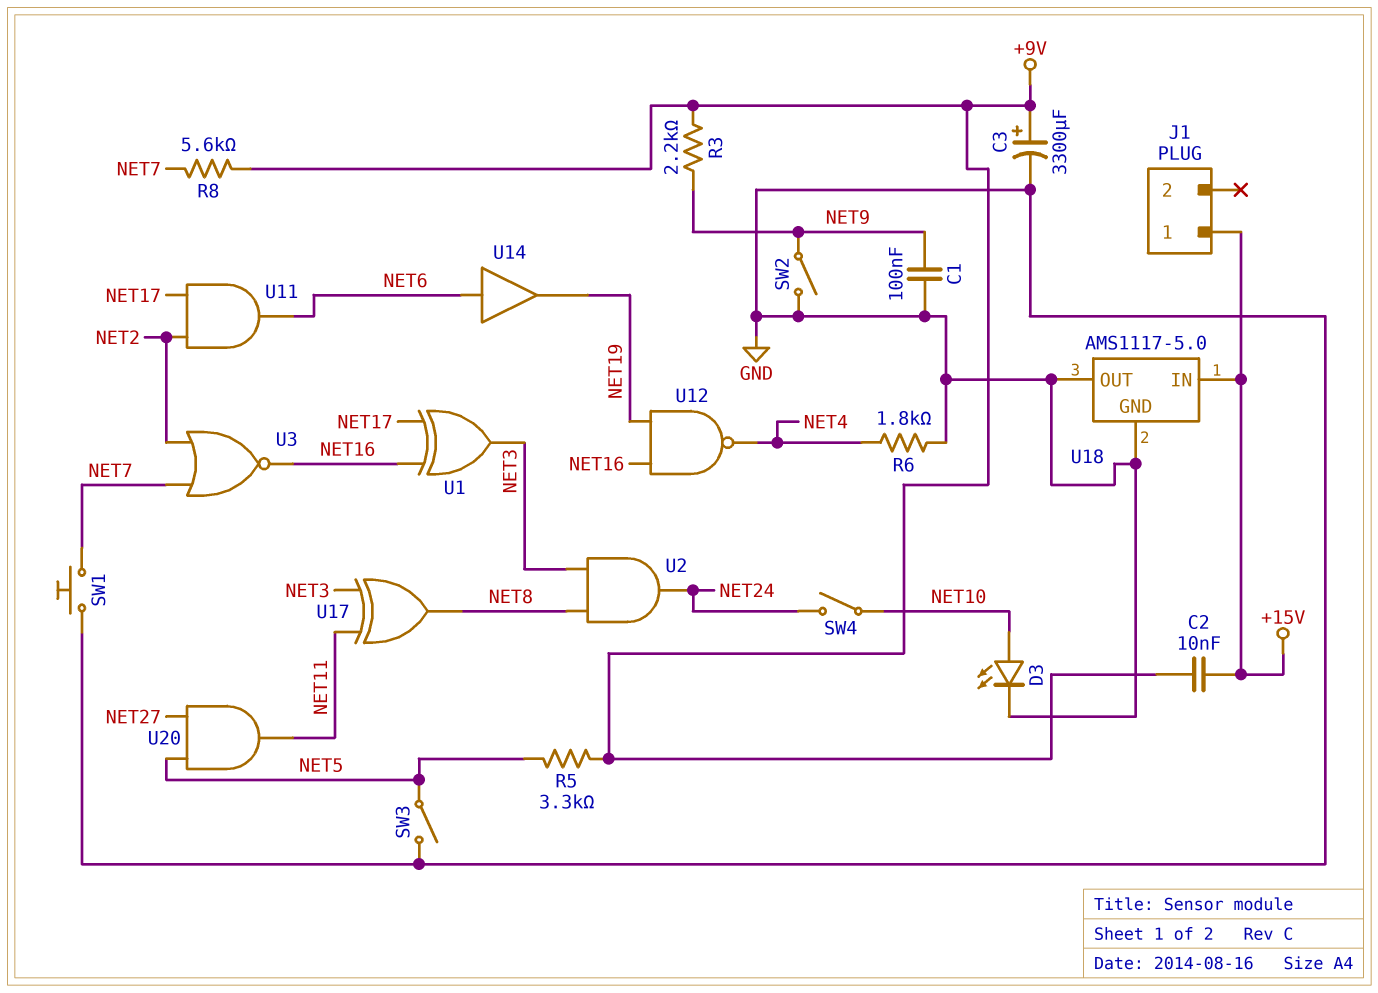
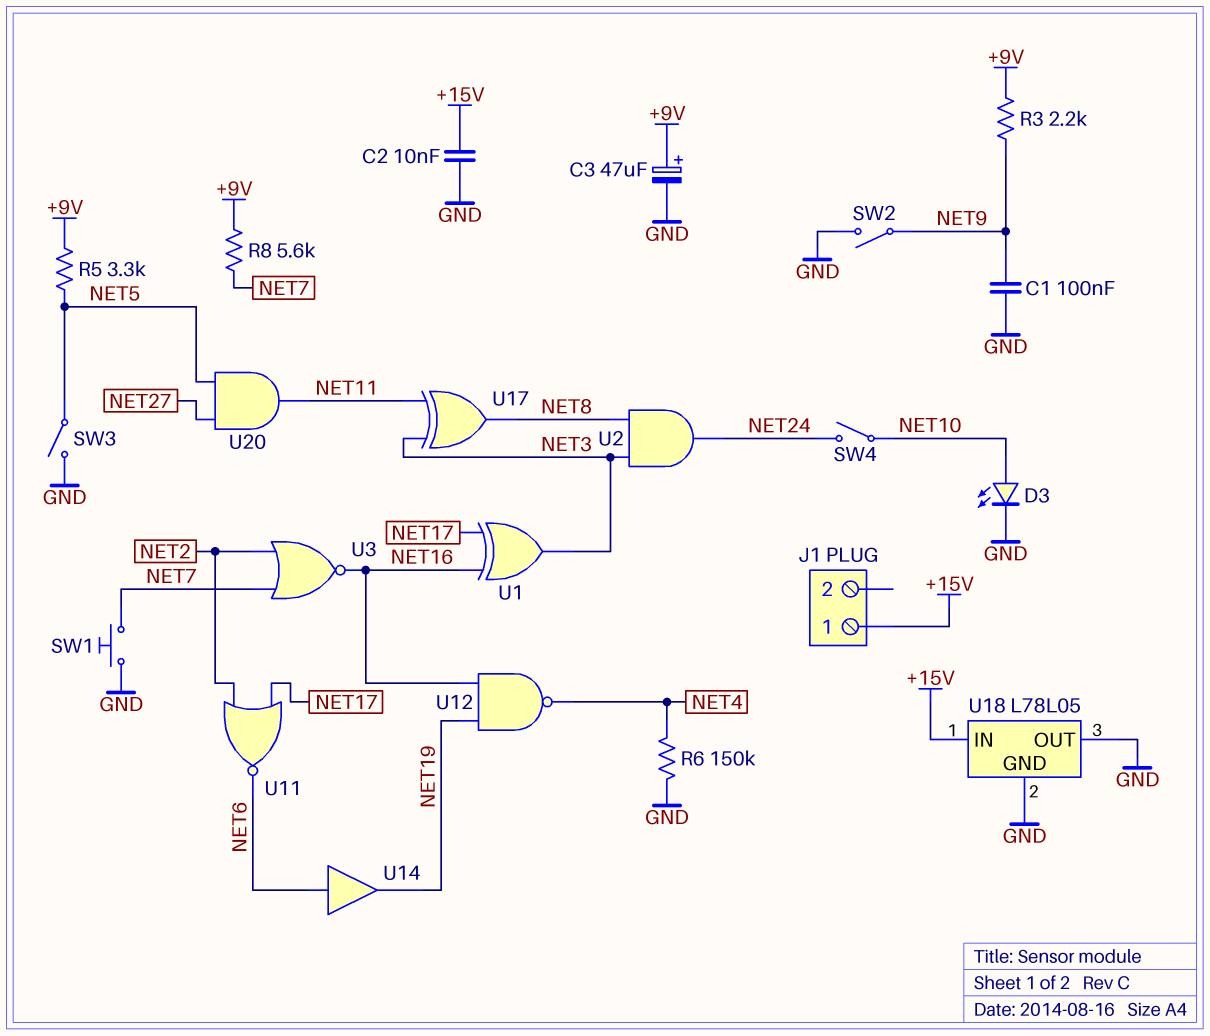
C2: 10nF (+9V, +15V) -> 10nF (+15V, GND)
C3: 3300uF (plus +9V, minus GND) -> 47uF (plus +9V, minus GND)
R6: 1.8k (GND, NET4) -> 150k (GND, NET4)
U11: AND (in NET2, in NET17, out NET6) -> NOR (in NET2, in NET17, out NET6)
U18: AMS1117-5.0 -> L78L05

